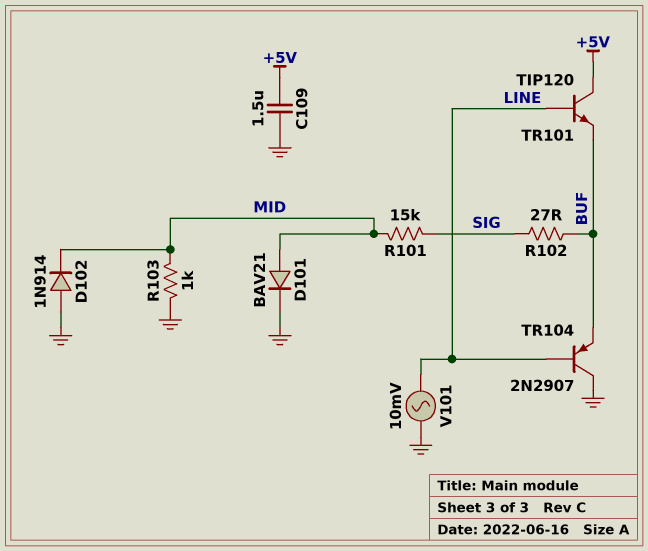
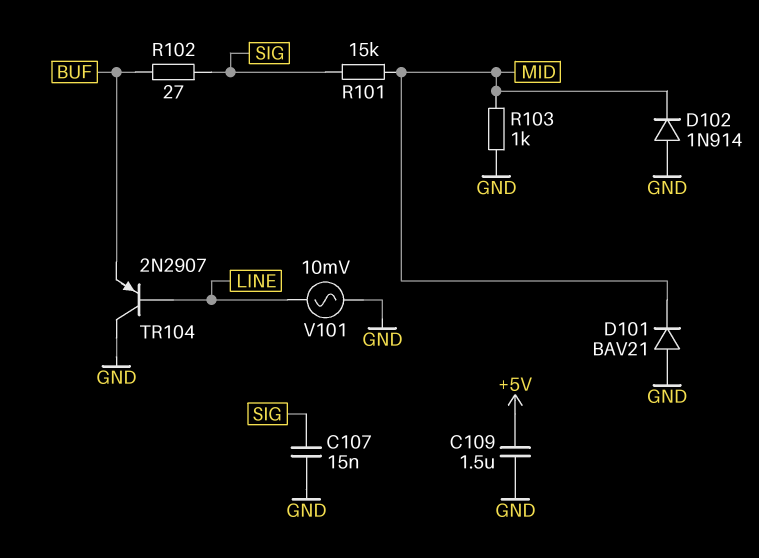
C107: none -> 15nF (GND, SIG)
D101: diode BAV21 (A MID, K GND) -> diode BAV21 (A GND, K MID)
TR101: NPN TIP120 (B LINE, C +5V, E BUF) -> none

